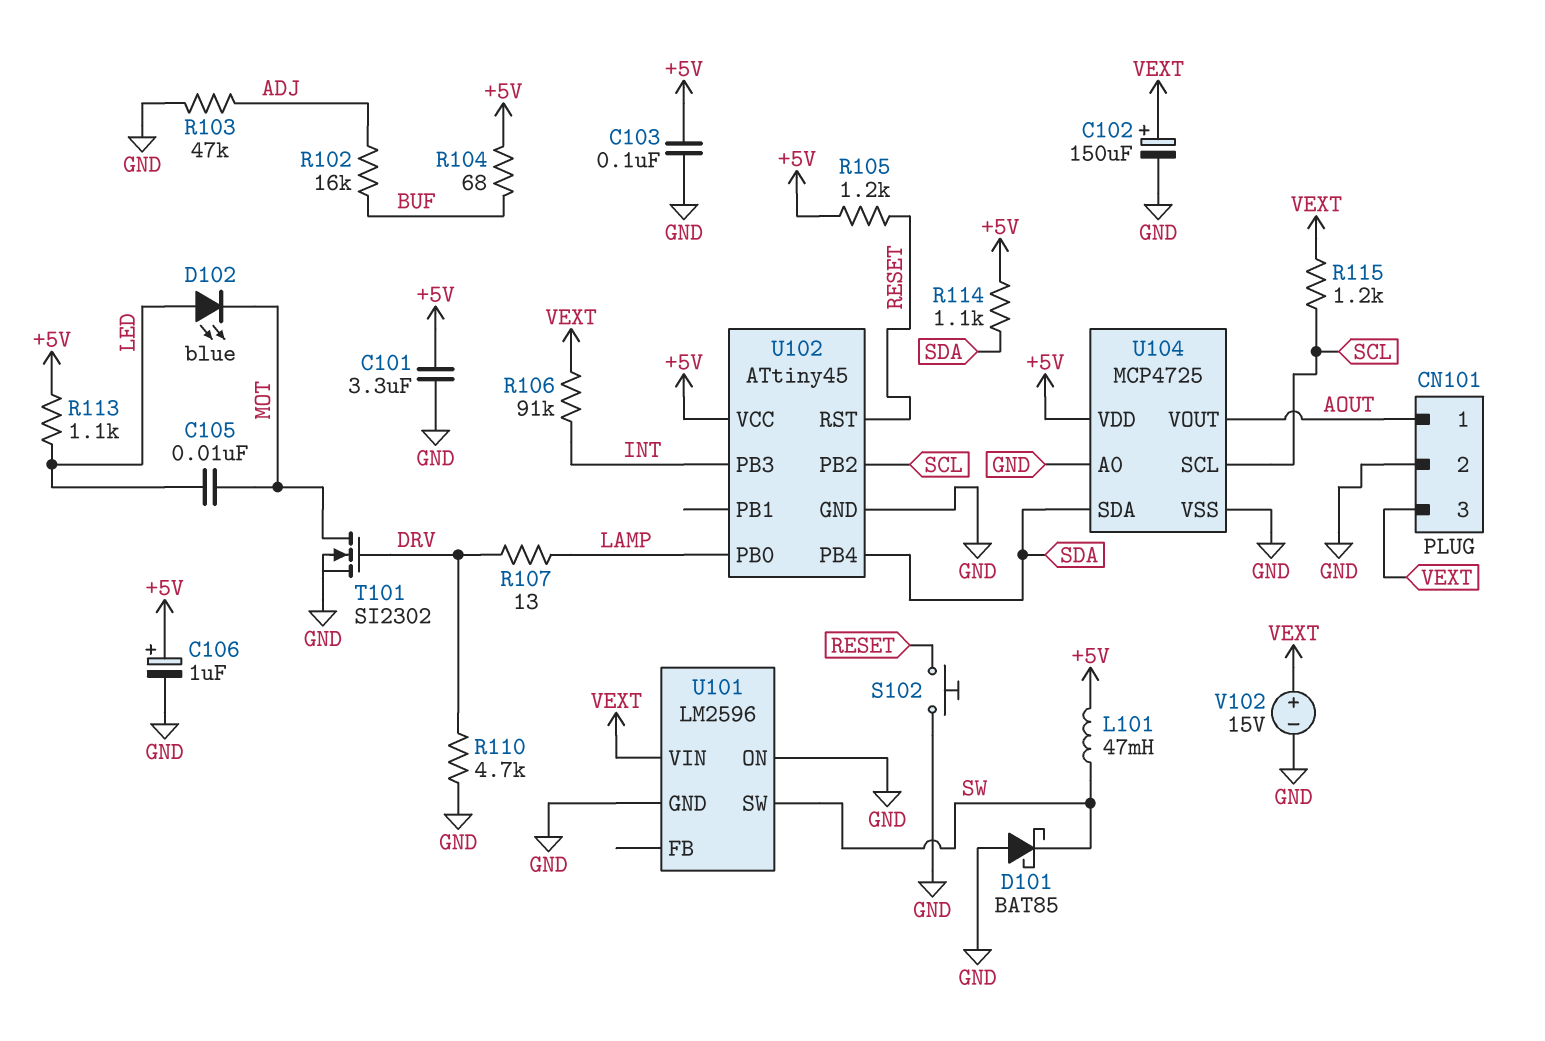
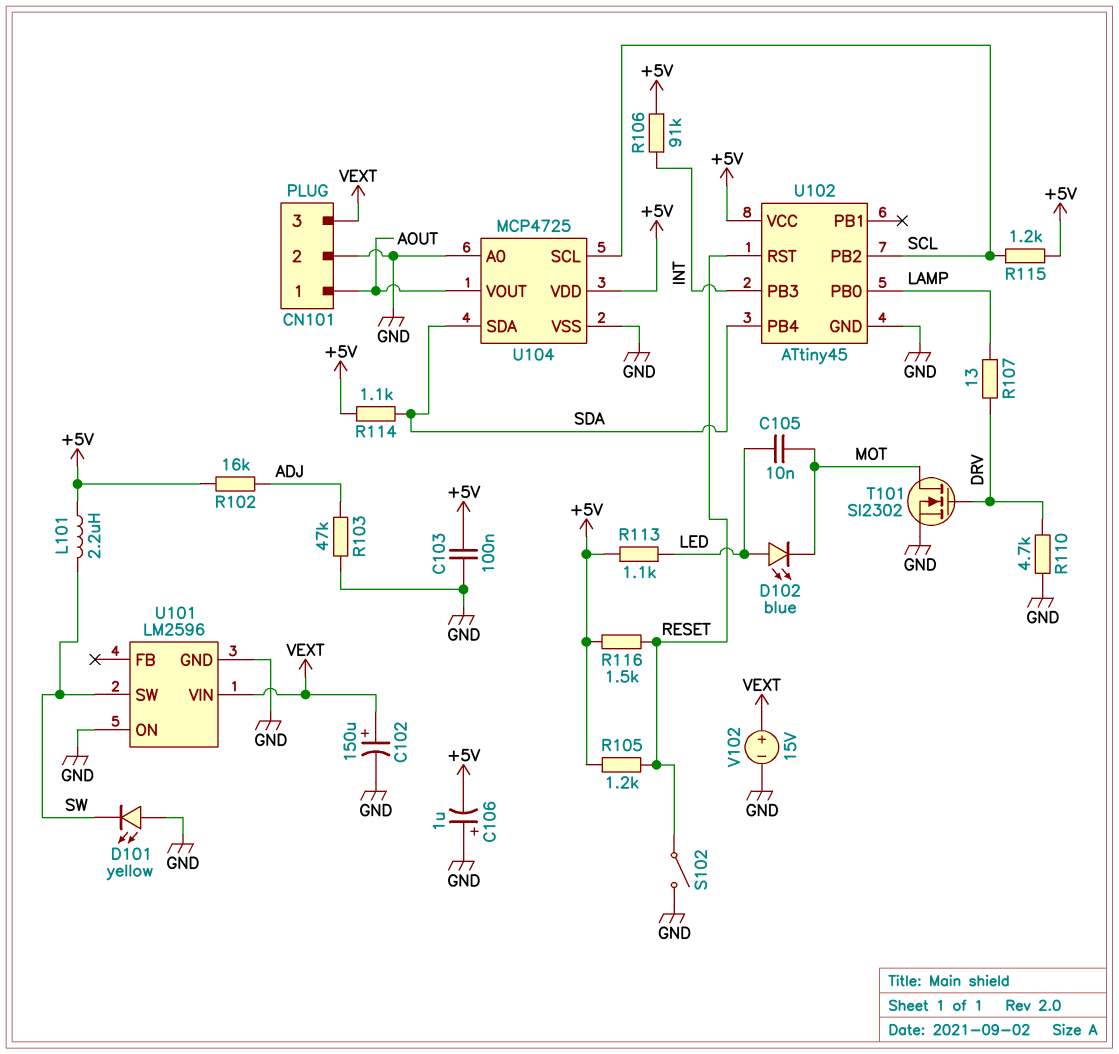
C101: 3.3uF (+5V, GND) -> none
C106: 1uF (plus +5V, minus GND) -> 1uF (plus GND, minus +5V)
D101: schottky BAT85 (A GND, K SW) -> LED yellow (A GND, K SW)
L101: 47mH (+5V, SW) -> 2.2uH (+5V, SW)
R102: 16k (ADJ, BUF) -> 16k (+5V, ADJ)
R104: 68 (+5V, BUF) -> none
R106: 91k (INT, VEXT) -> 91k (+5V, INT)
R115: 1.2k (SCL, VEXT) -> 1.2k (+5V, SCL)
R116: none -> 1.5k (+5V, RESET)
S102: button (GND, RESET) -> switch (GND, RESET)

